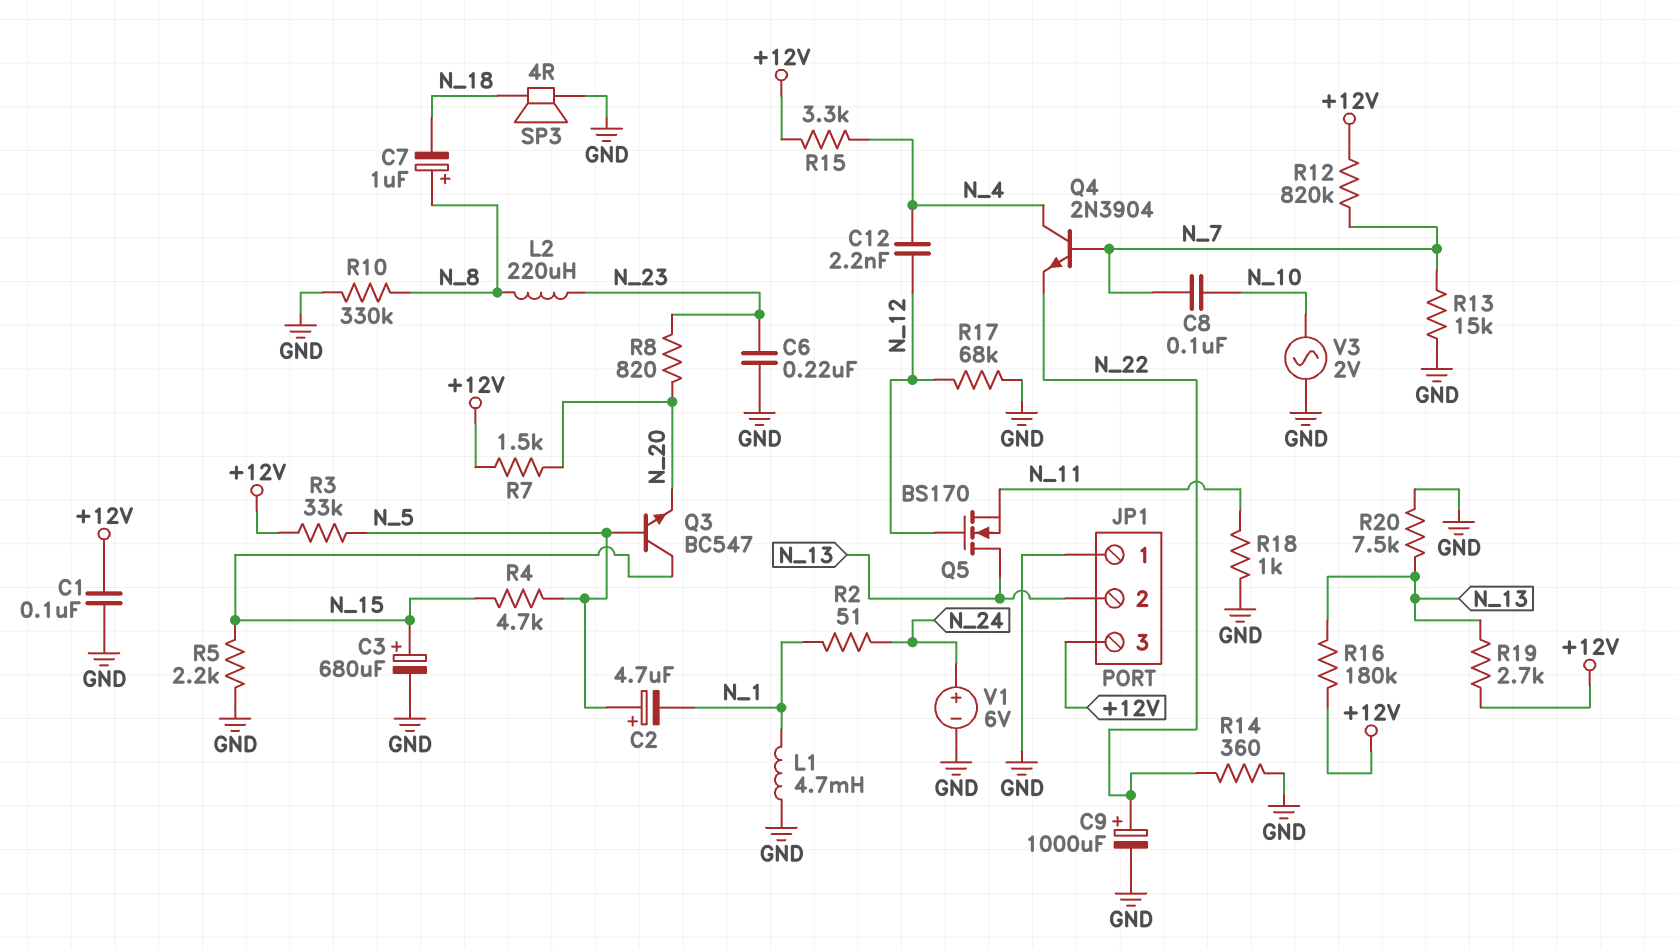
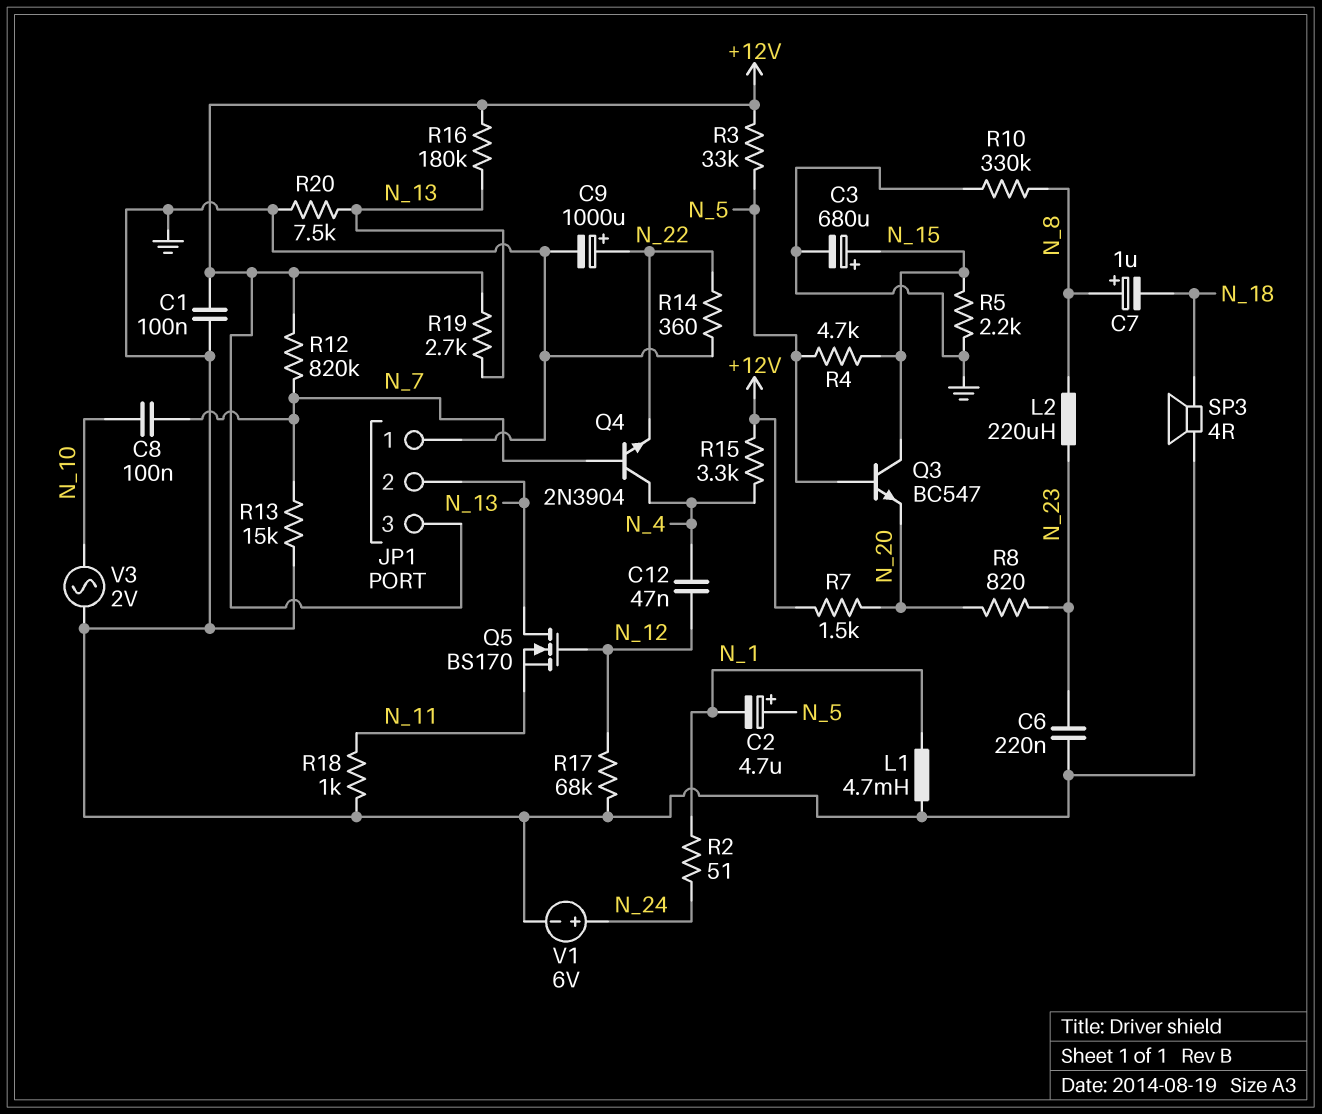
C12: 2.2nF (N_4, N_12) -> 47nF (N_4, N_12)

